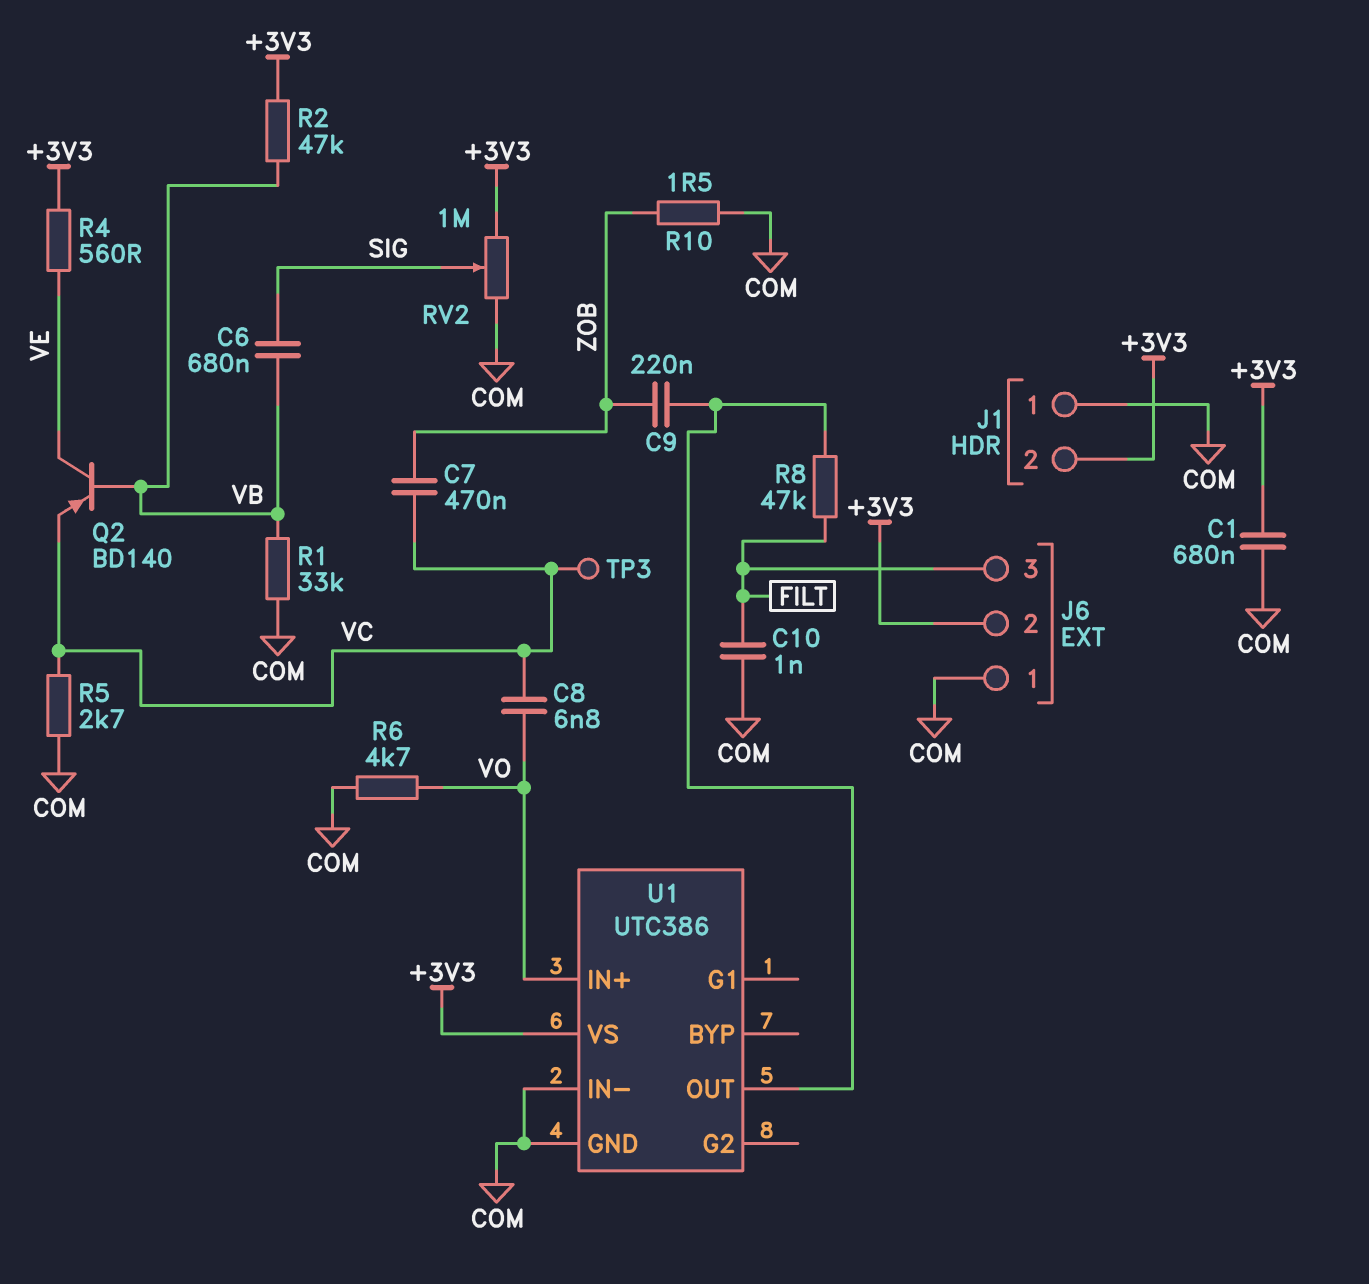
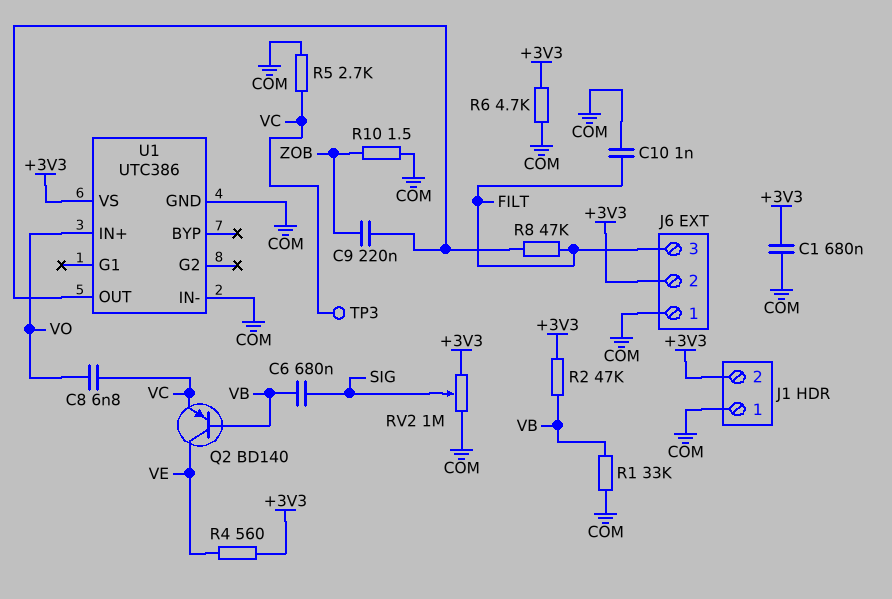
C7: 470nF (VC, ZOB) -> none
R6: 4.7k (COM, VO) -> 4.7k (+3V3, COM)

